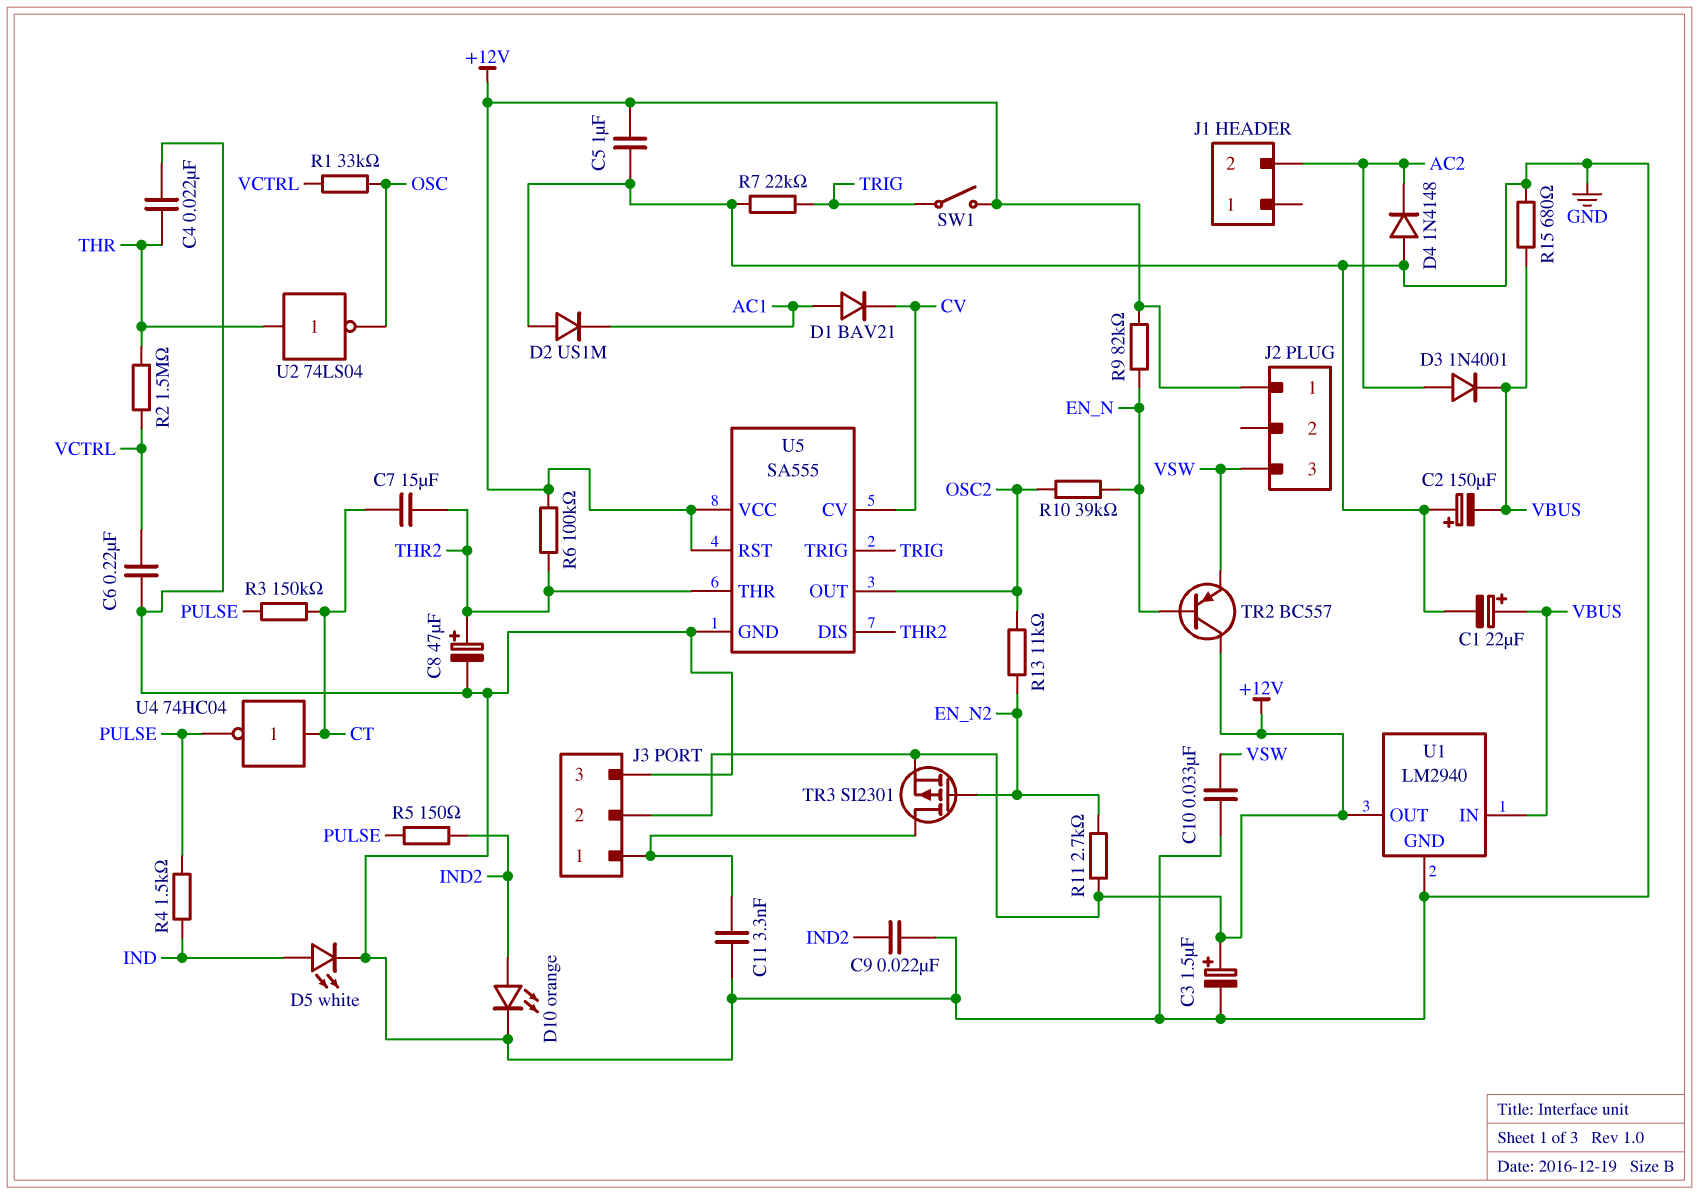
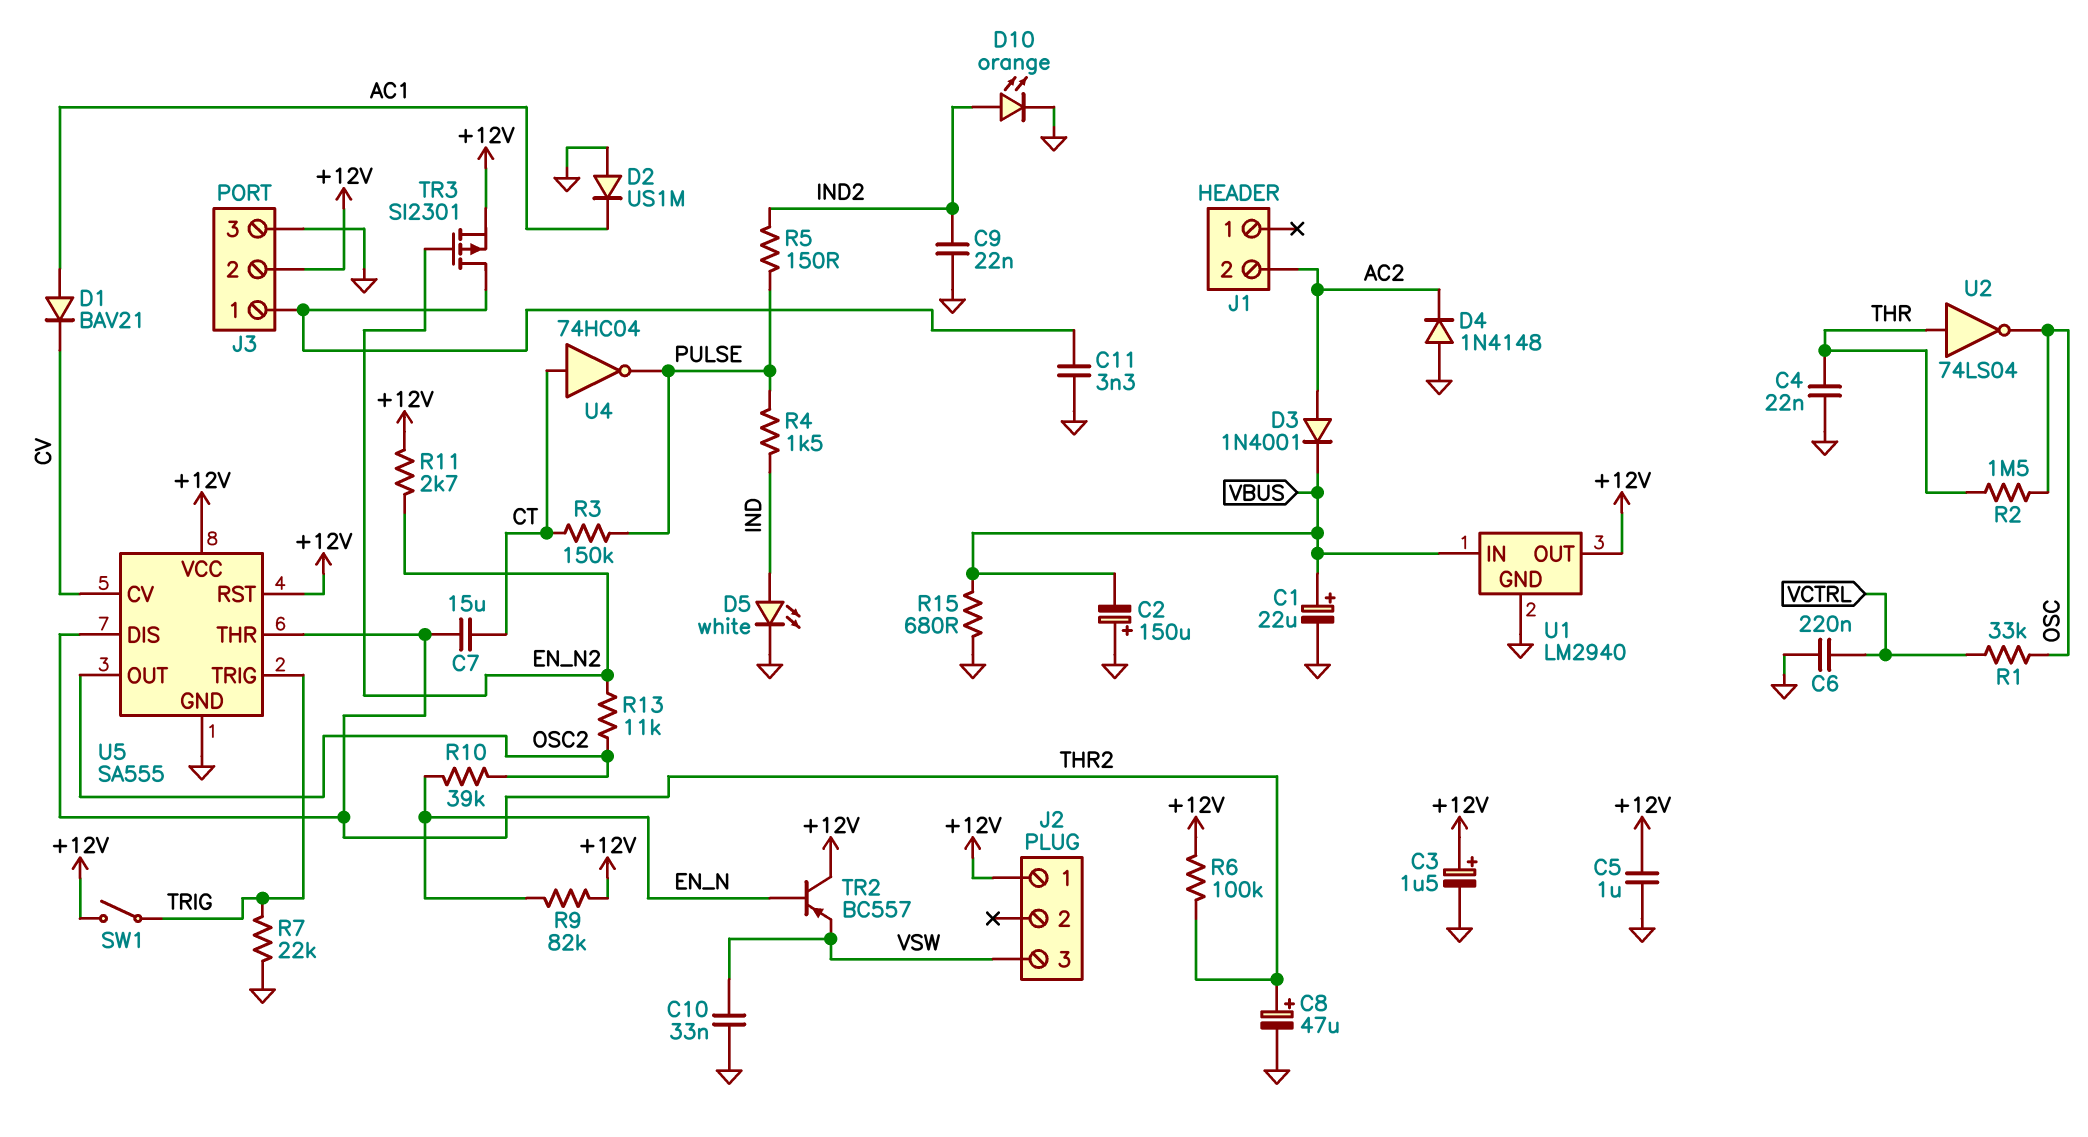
R2: 1.5M (THR, VCTRL) -> 1.5M (OSC, THR)

